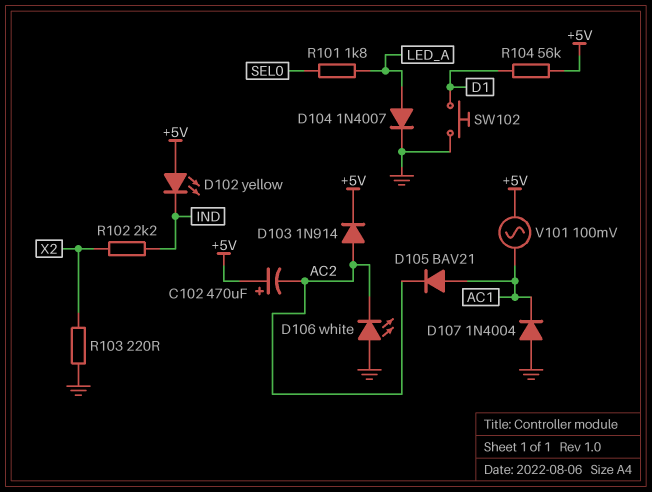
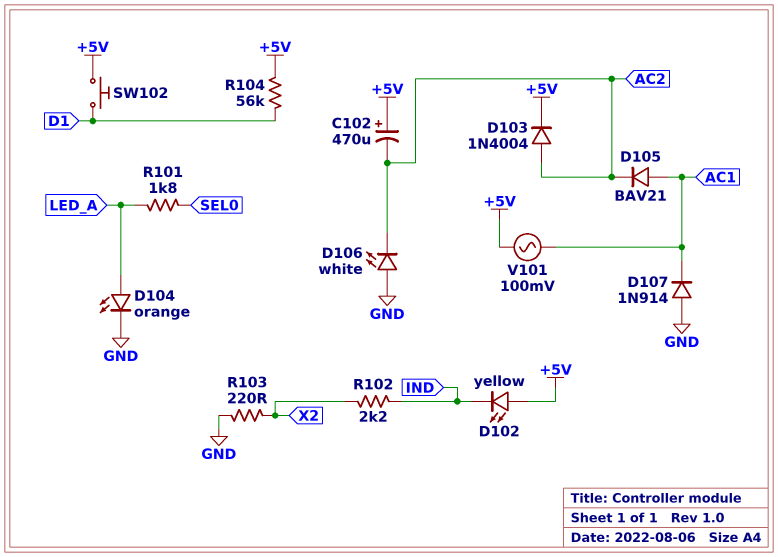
D103: diode 1N914 (A AC2, K +5V) -> diode 1N4004 (A AC2, K +5V)
D104: diode 1N4007 (A LED_A, K GND) -> LED orange (A LED_A, K GND)
D107: diode 1N4004 (A GND, K AC1) -> diode 1N914 (A GND, K AC1)
SW102: button (D1, GND) -> button (+5V, D1)

